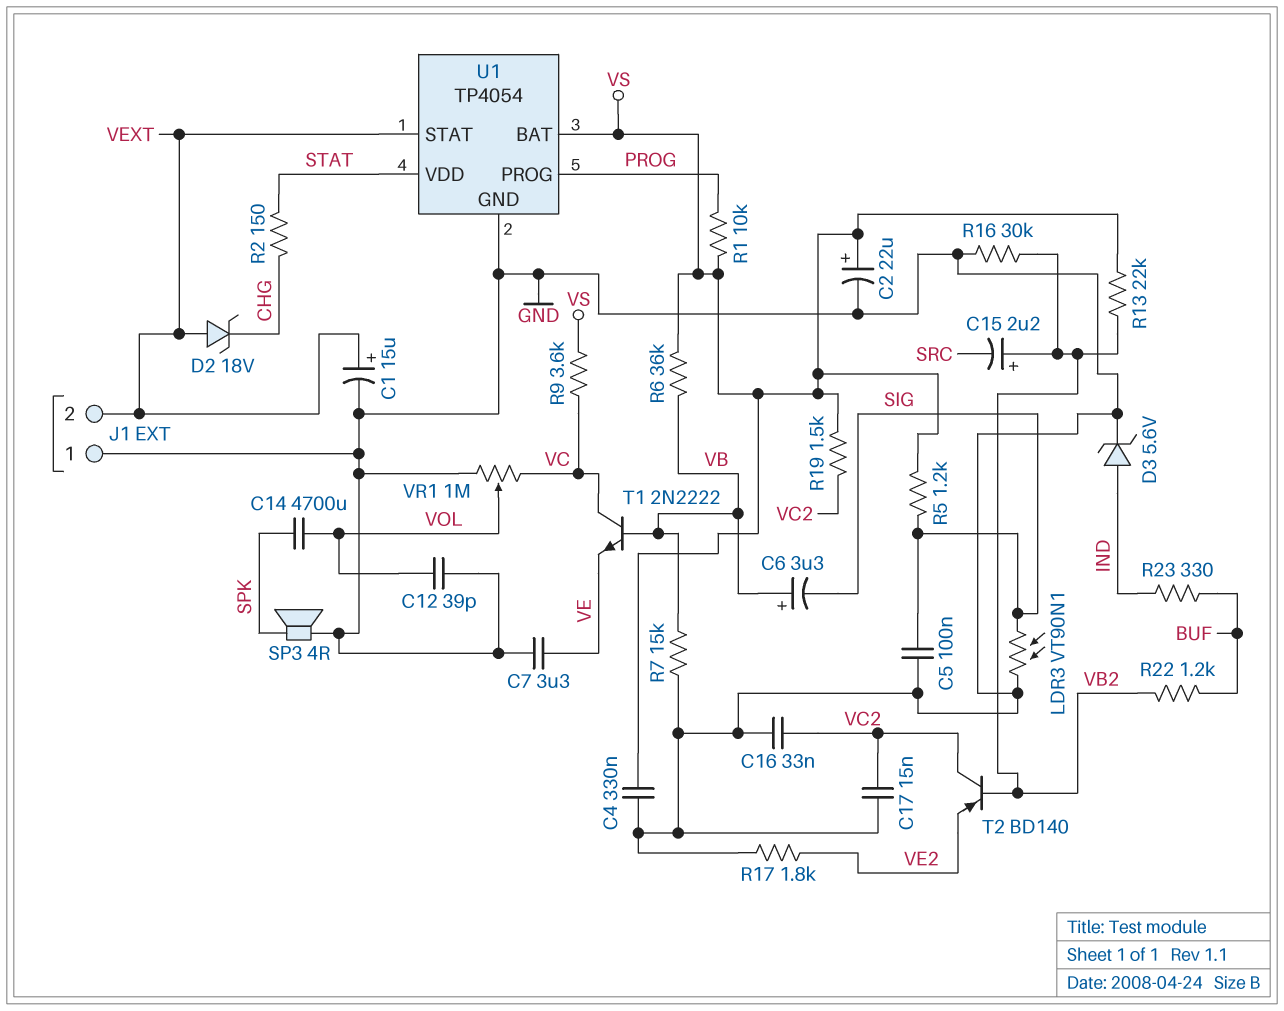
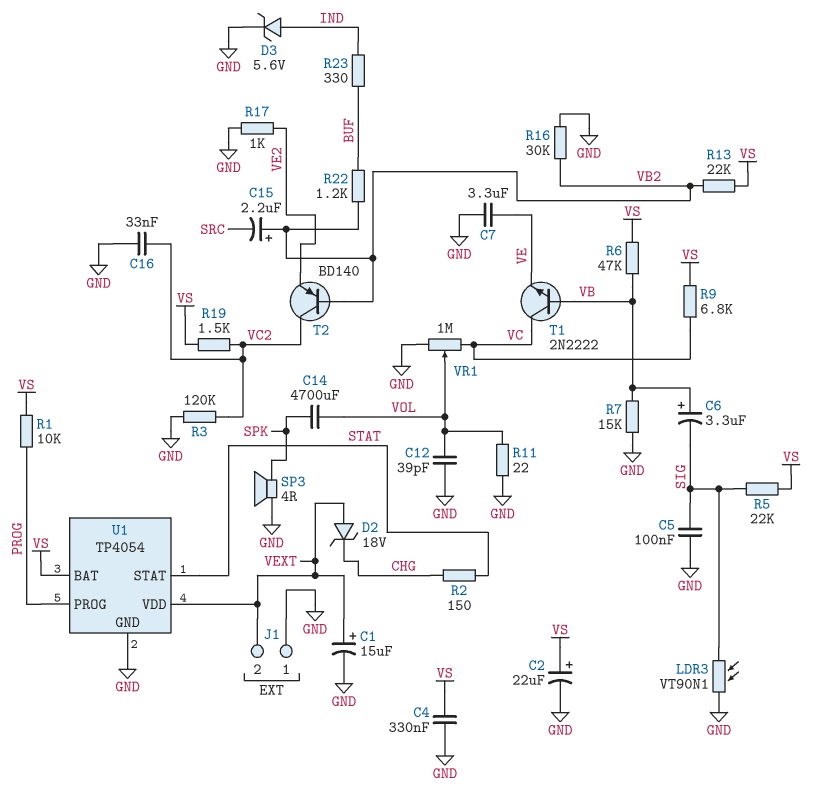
C17: 15nF (GND, VC2) -> none
R3: none -> 120k (GND, VC2)
R5: 1.2k (SIG, VS) -> 22k (SIG, VS)
R6: 36k (VB, VS) -> 47k (VB, VS)
R9: 3.6k (VC, VS) -> 6.8k (VC, VS)
R11: none -> 22 (GND, VOL)
R17: 1.8k (GND, VE2) -> 1k (GND, VE2)
U1 pin STAT: VEXT -> STAT
U1 pin VDD: STAT -> VEXT

